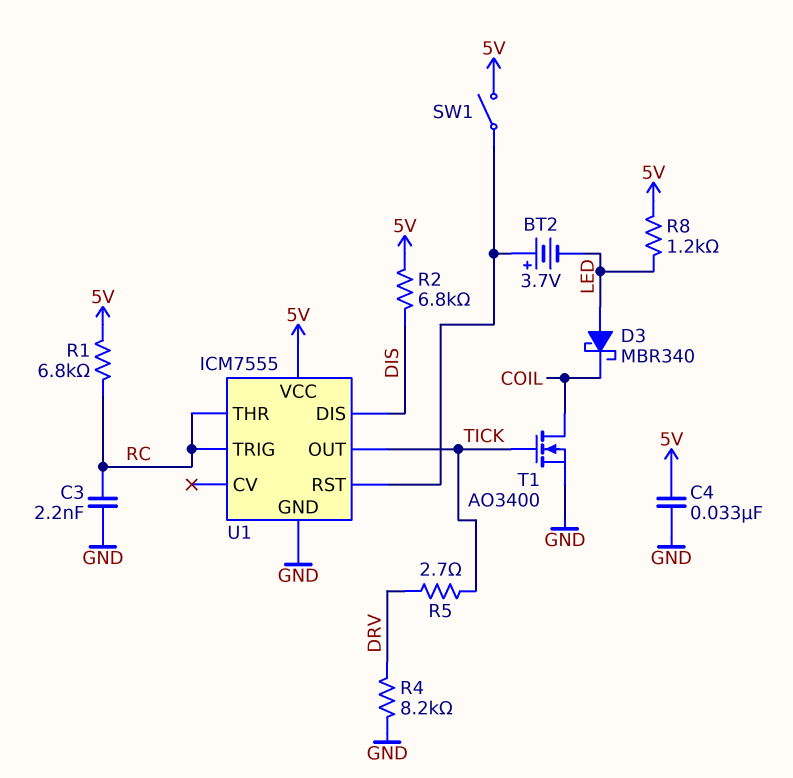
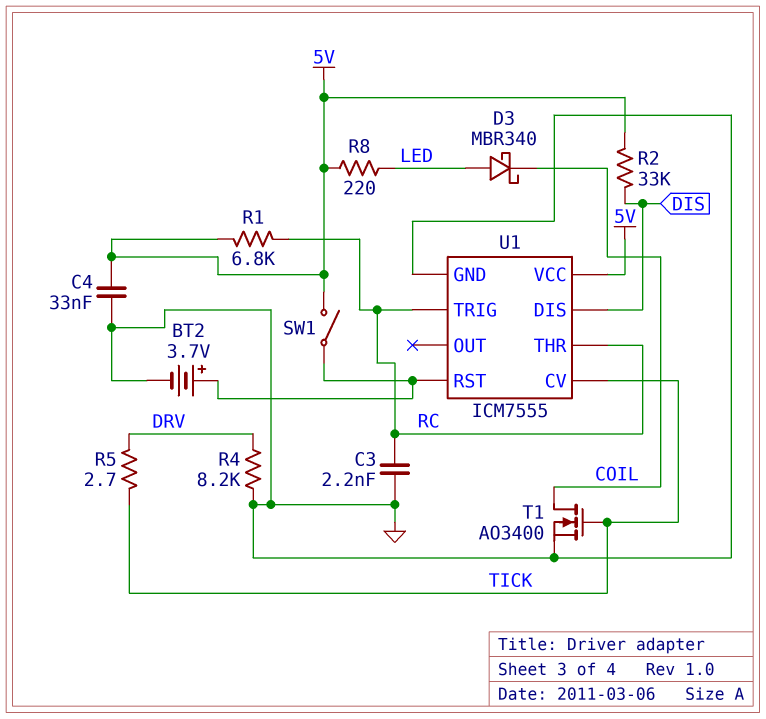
BT2: 3.7V (plus U1/RST, minus LED) -> 3.7V (plus U1/RST, minus GND)
R2: 6.8k (5V, DIS) -> 33k (5V, DIS)
R8: 1.2k (5V, LED) -> 220 (5V, LED)
U1 pin CV: none -> TICK
U1 pin OUT: TICK -> none

